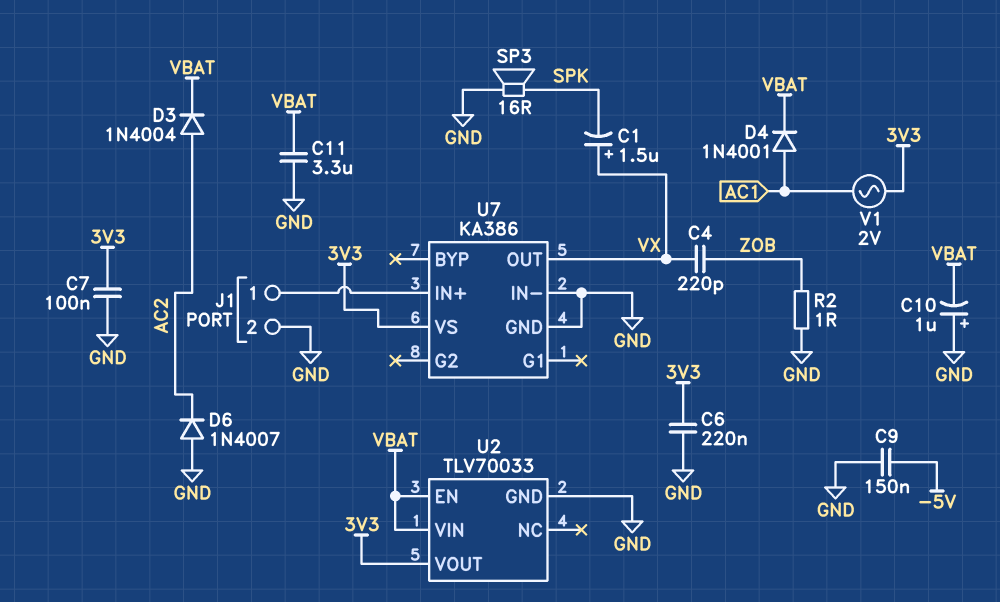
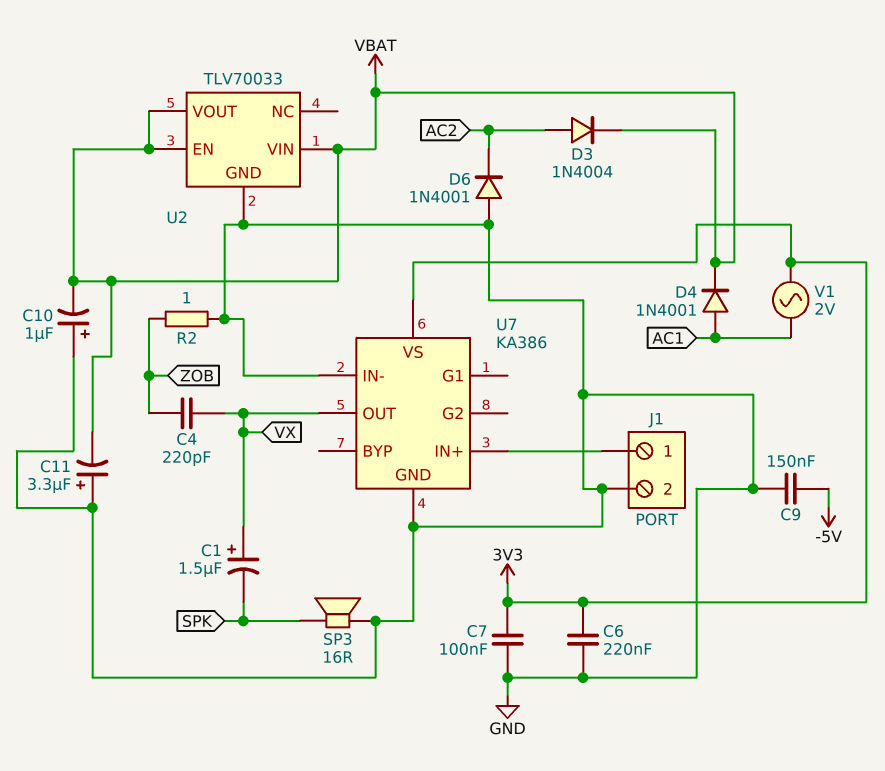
C11: 3.3uF (GND, VBAT) -> 3.3uF (plus GND, minus VBAT)
D6: diode 1N4007 (A GND, K AC2) -> diode 1N4001 (A GND, K AC2)
U2 pin VOUT: 3V3 -> VBAT

